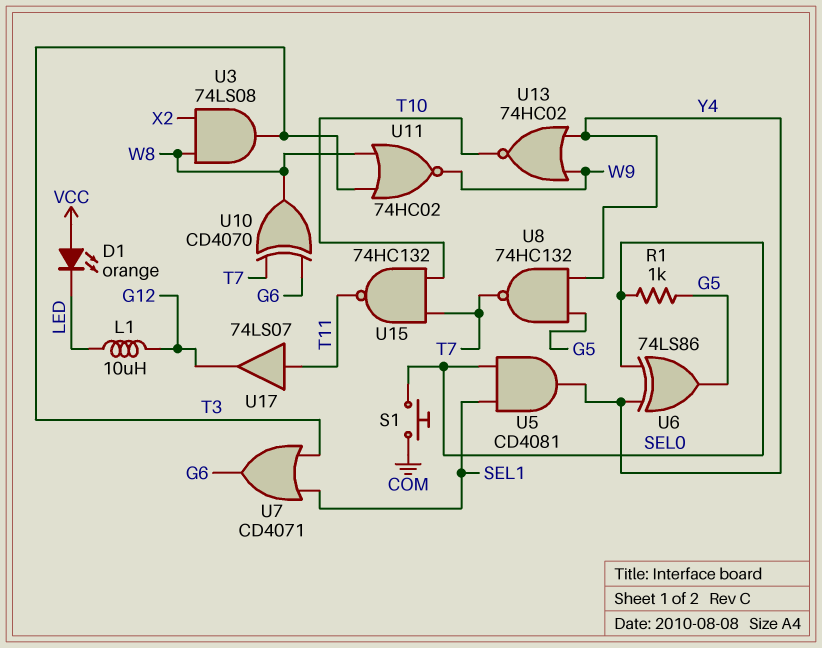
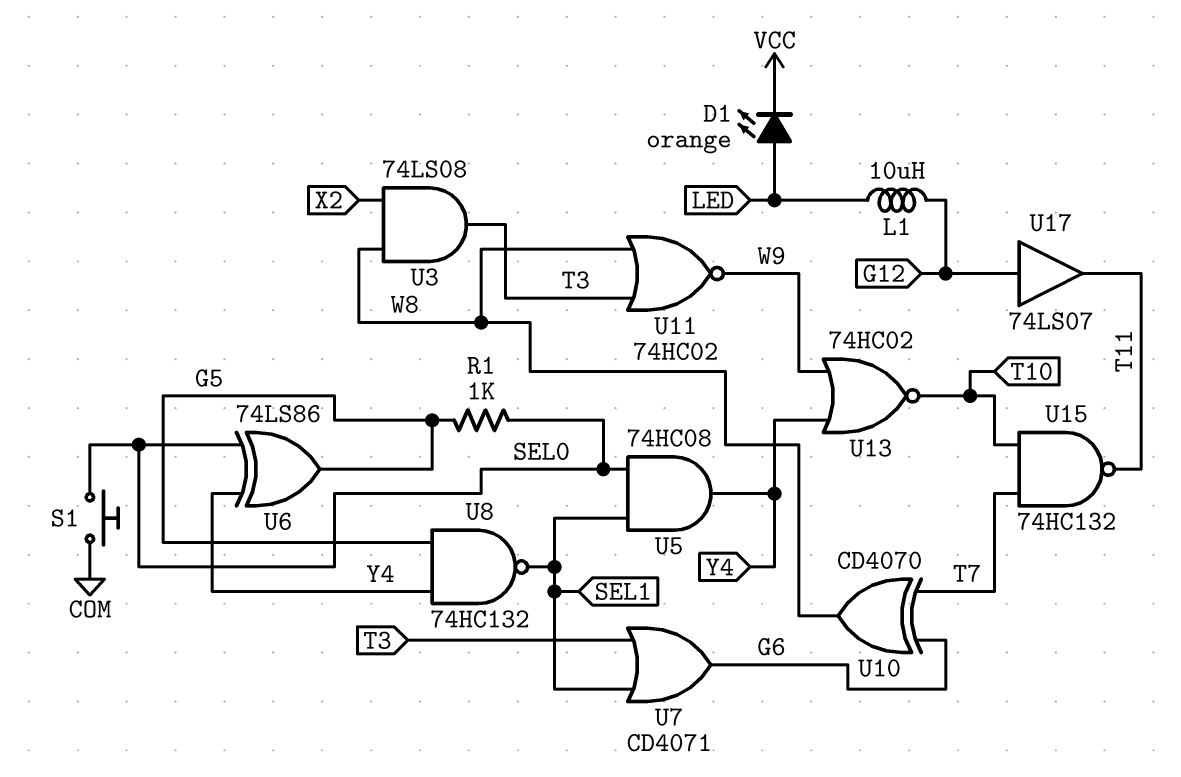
D1: LED orange (A VCC, K LED) -> LED orange (A LED, K VCC)
U5: AND CD4081 (in SEL0, in SEL1, out Y4) -> AND 74HC08 (in SEL0, in SEL1, out Y4)
U8: NAND 74HC132 (in G5, in Y4, out T7) -> NAND 74HC132 (in G5, in Y4, out SEL1)
U17: buffer 74LS07 (in T11, out G12) -> buffer 74LS07 (in G12, out T11)

